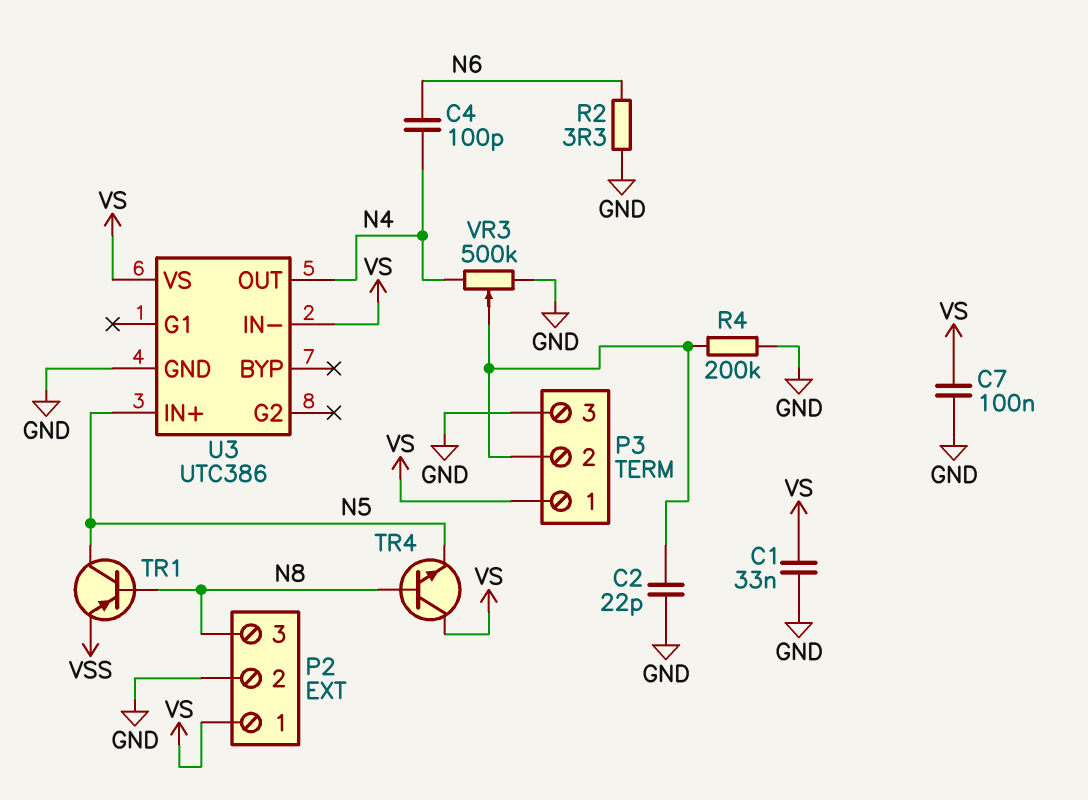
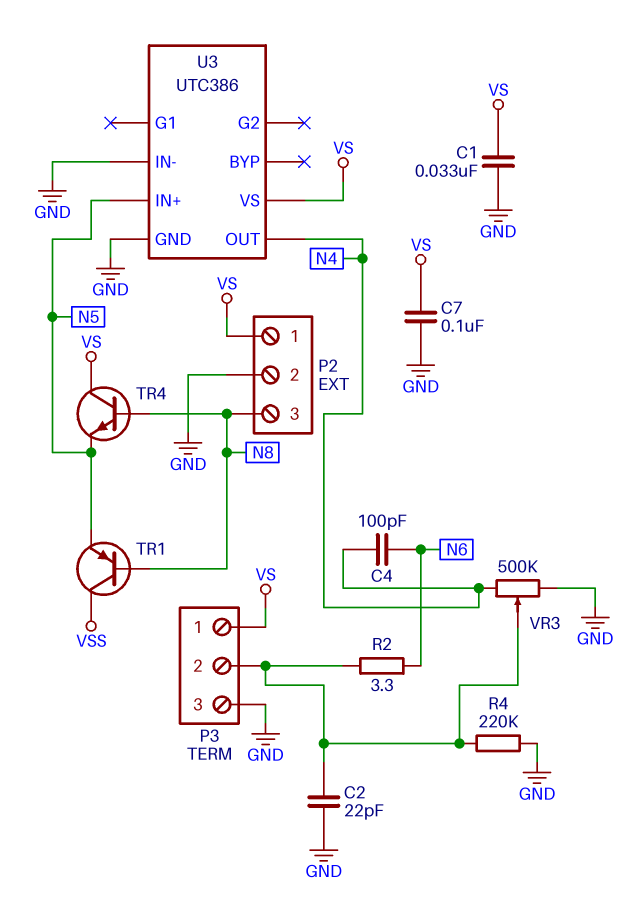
R2: 3.3 (GND, N6) -> 3.3 (N6, P3/2)
R4: 200k (GND, P3/2) -> 220k (GND, P3/2)
TR1: PNP (B N8, C N5, E VSS) -> PNP (B N8, C VSS, E N5)
U3 pin IN-: VS -> GND

